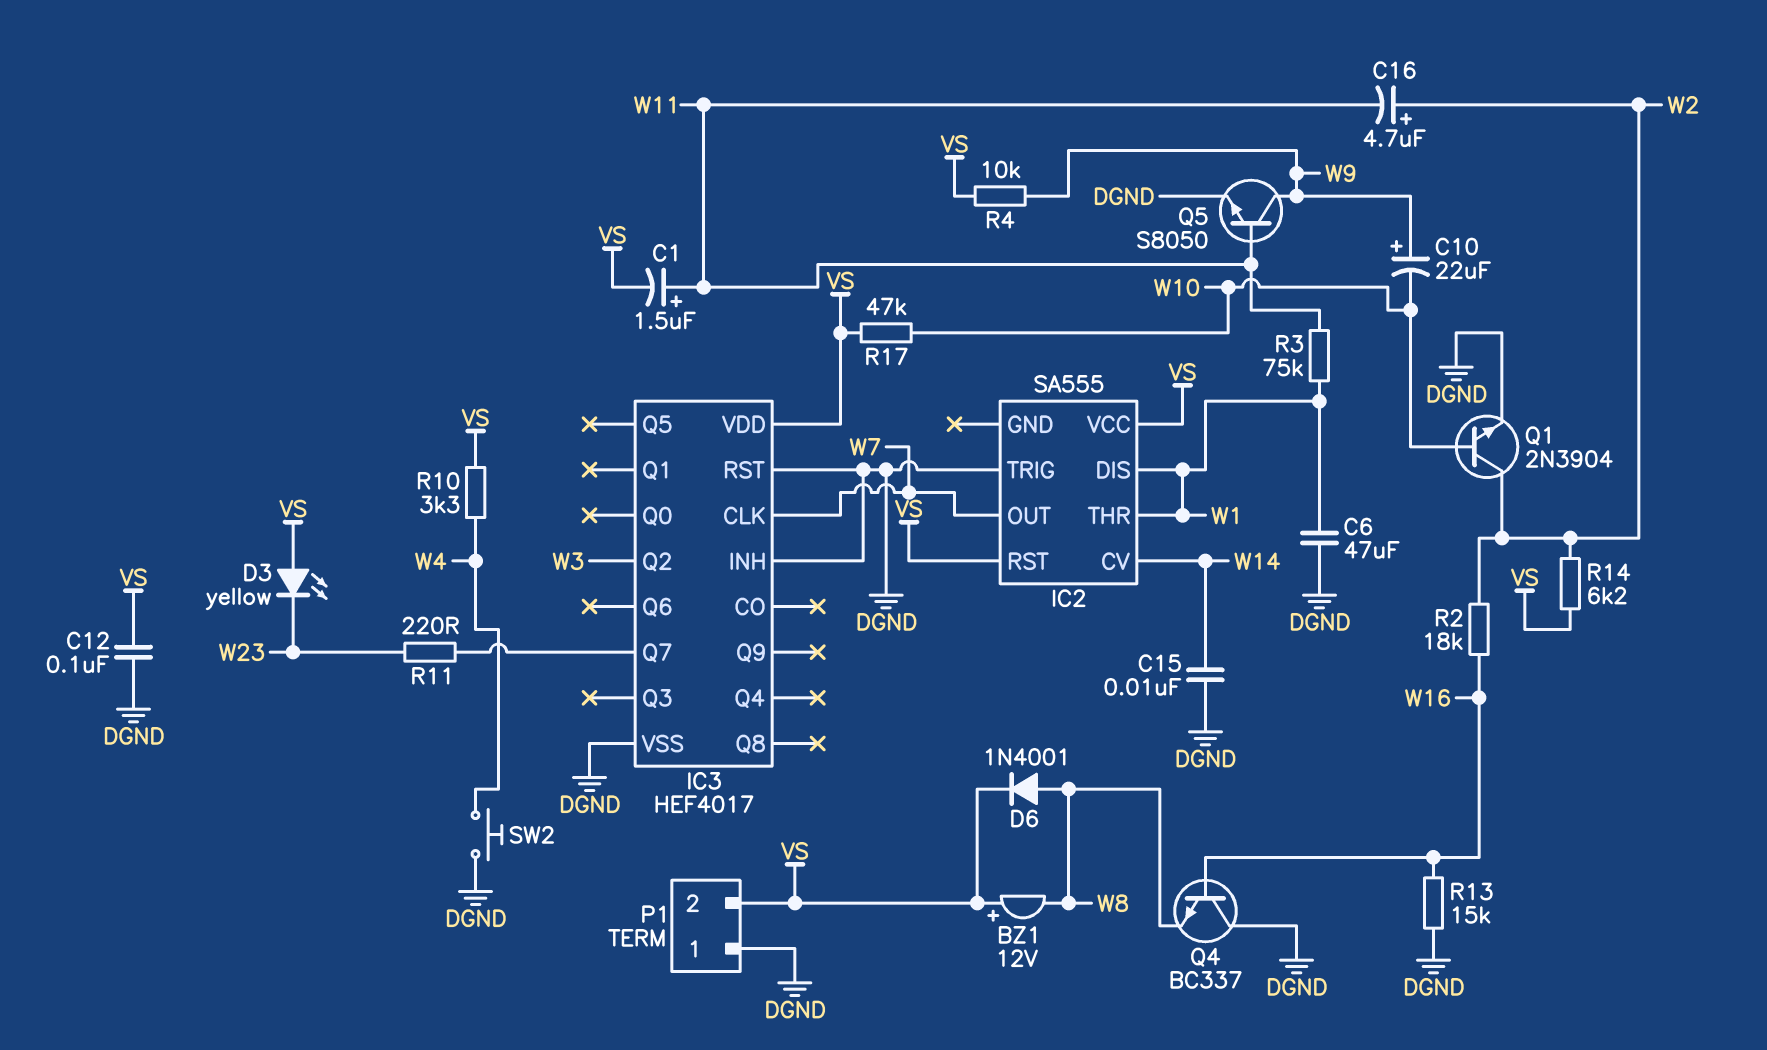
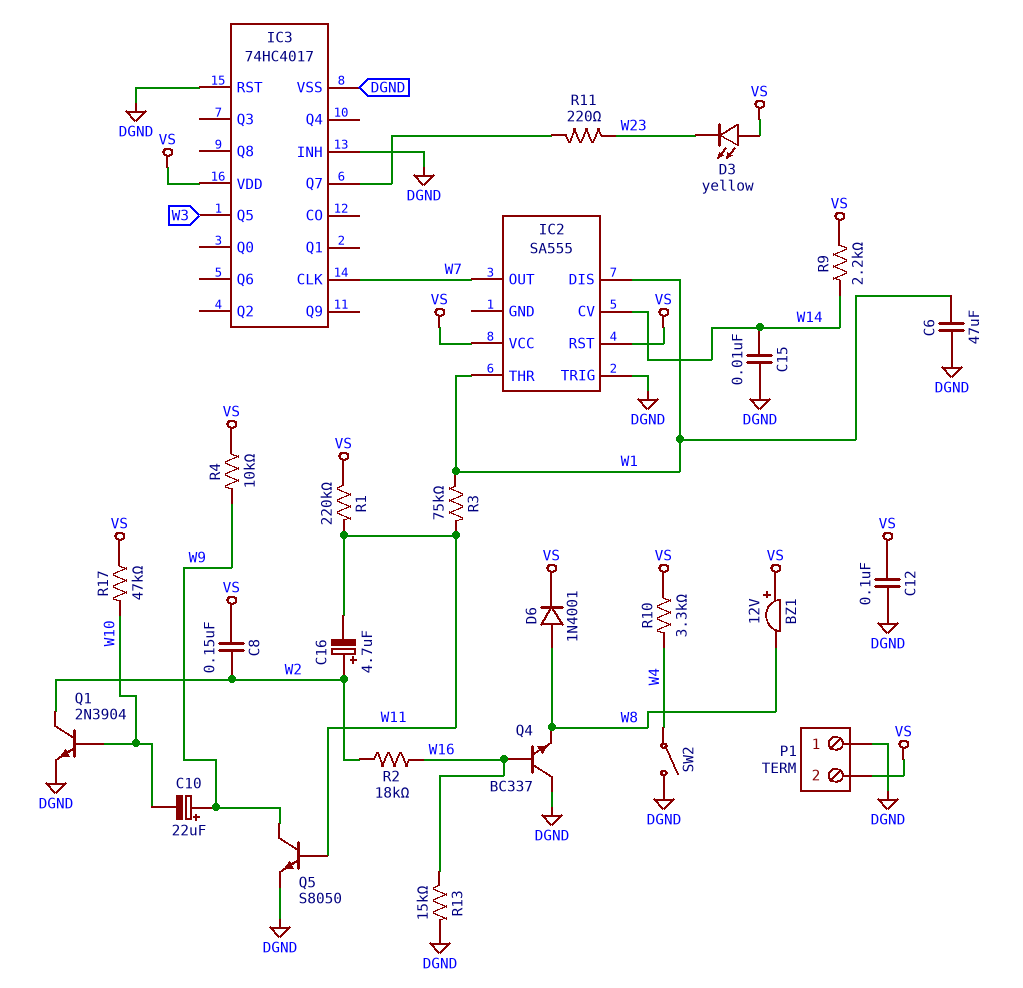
C1: 1.5uF (plus W11, minus VS) -> none
C8: none -> 150nF (VS, W2)
IC3: HEF4017 -> 74HC4017
IC3 pin Q2: W3 -> none
IC3 pin Q5: none -> W3
R1: none -> 220k (VS, W11)
R9: none -> 2.2k (VS, W14)
R14: 6.2k (VS, W2) -> none
SW2: button (DGND, W4) -> switch (DGND, W4)

